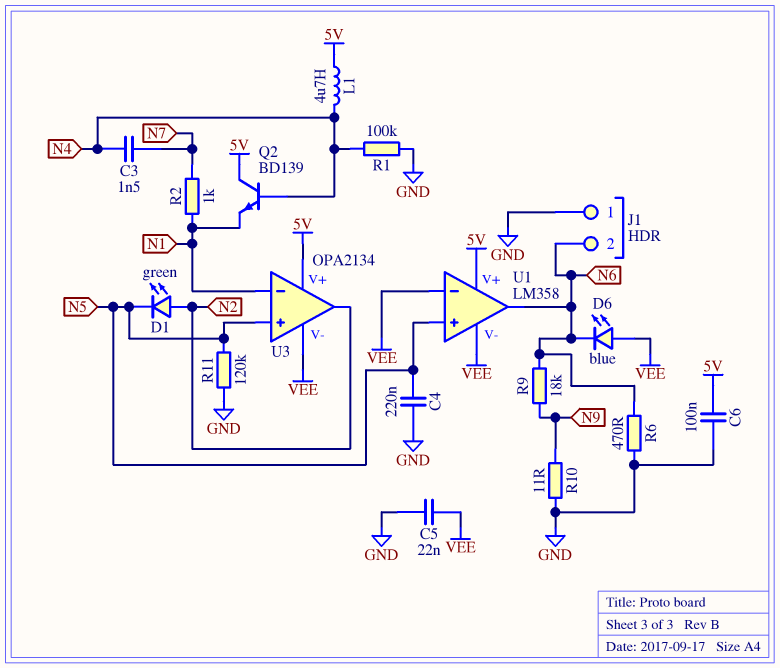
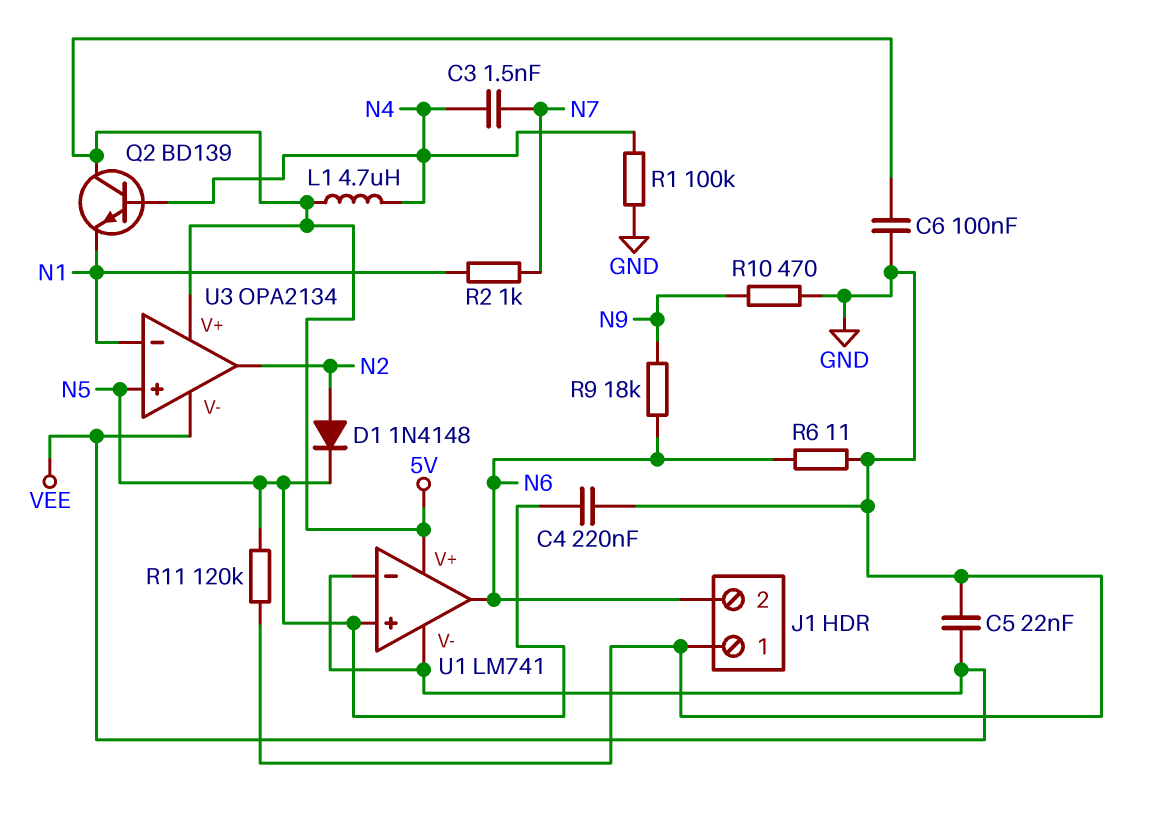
D1: LED green (A N2, K N5) -> diode 1N4148 (A N2, K N5)
D6: LED blue (A VEE, K N6) -> none
R6: 470 (GND, N6) -> 11 (GND, N6)
R10: 11 (GND, N9) -> 470 (GND, N9)
U1: LM358 -> LM741

